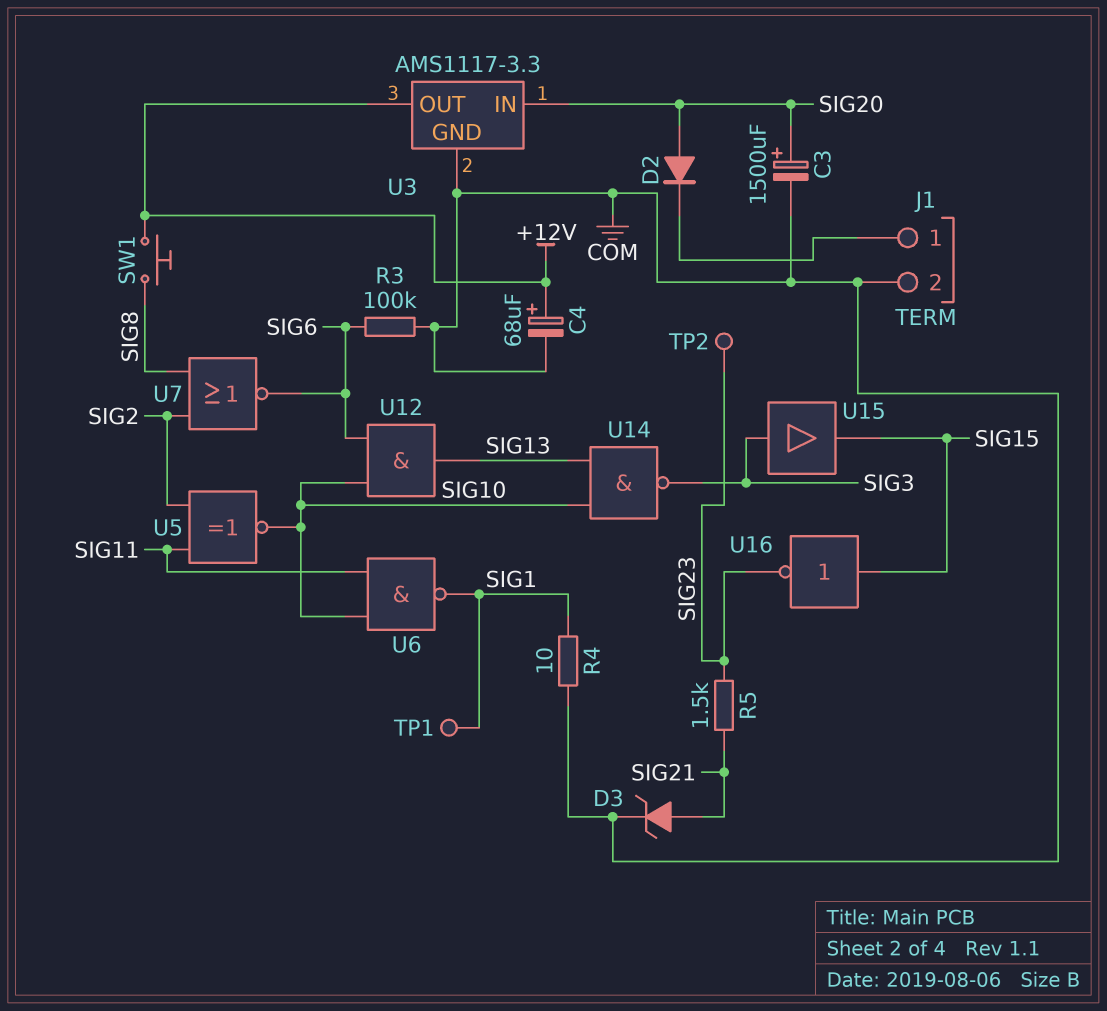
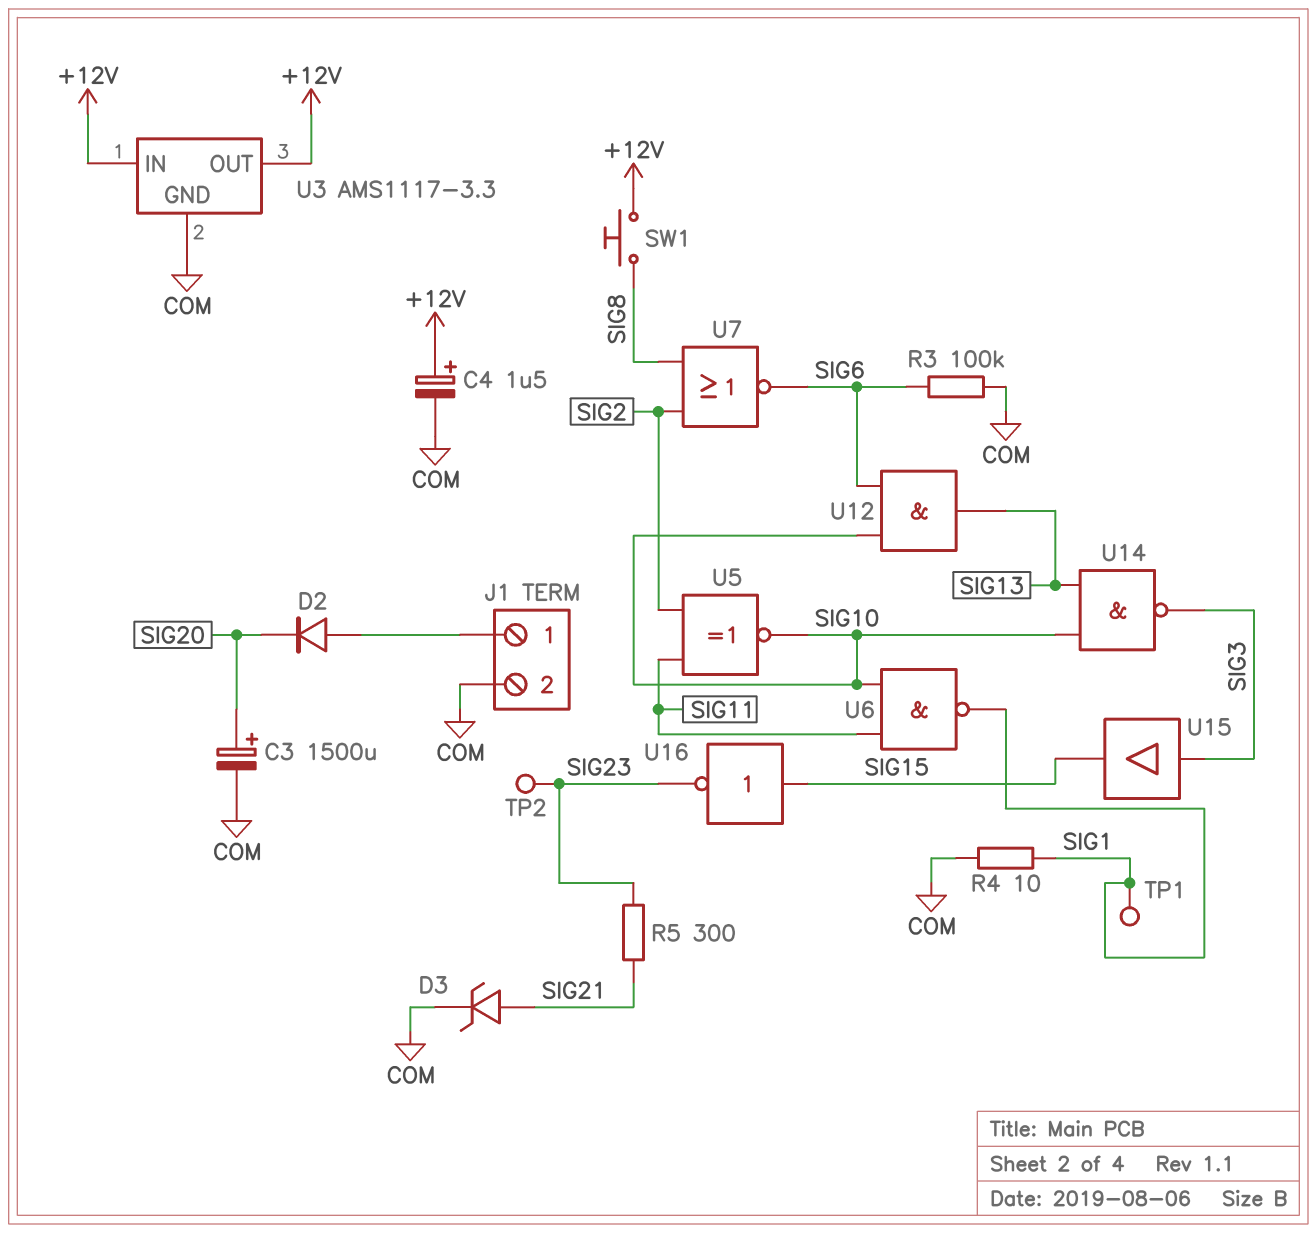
C4: 68uF (plus +12V, minus COM) -> 1.5uF (plus +12V, minus COM)
D2: diode (A SIG20, K J1/1) -> diode (A J1/1, K SIG20)
R5: 1.5k (SIG21, SIG23) -> 300 (SIG21, SIG23)
U3 pin IN: SIG20 -> +12V

